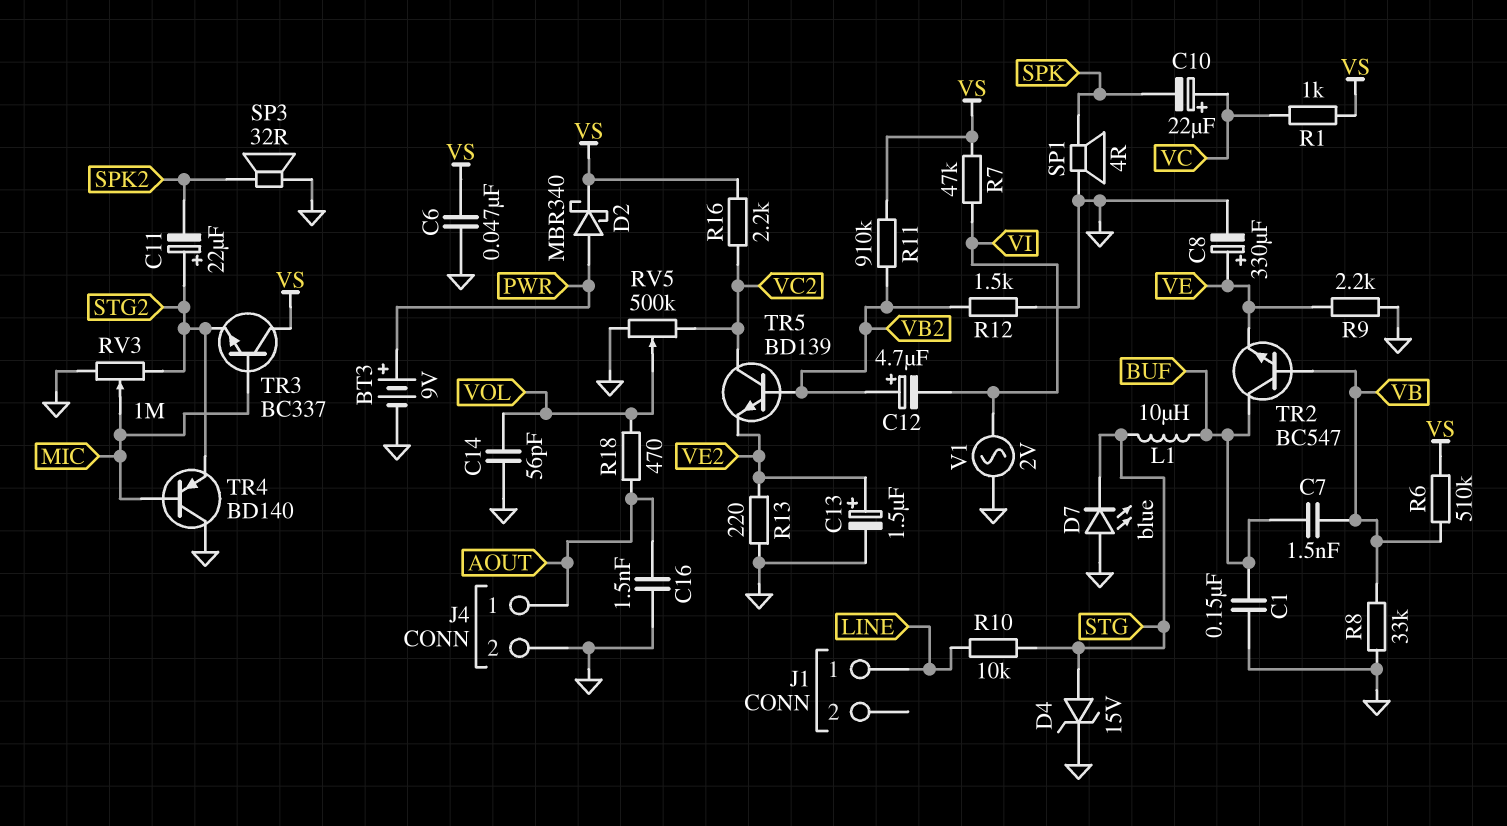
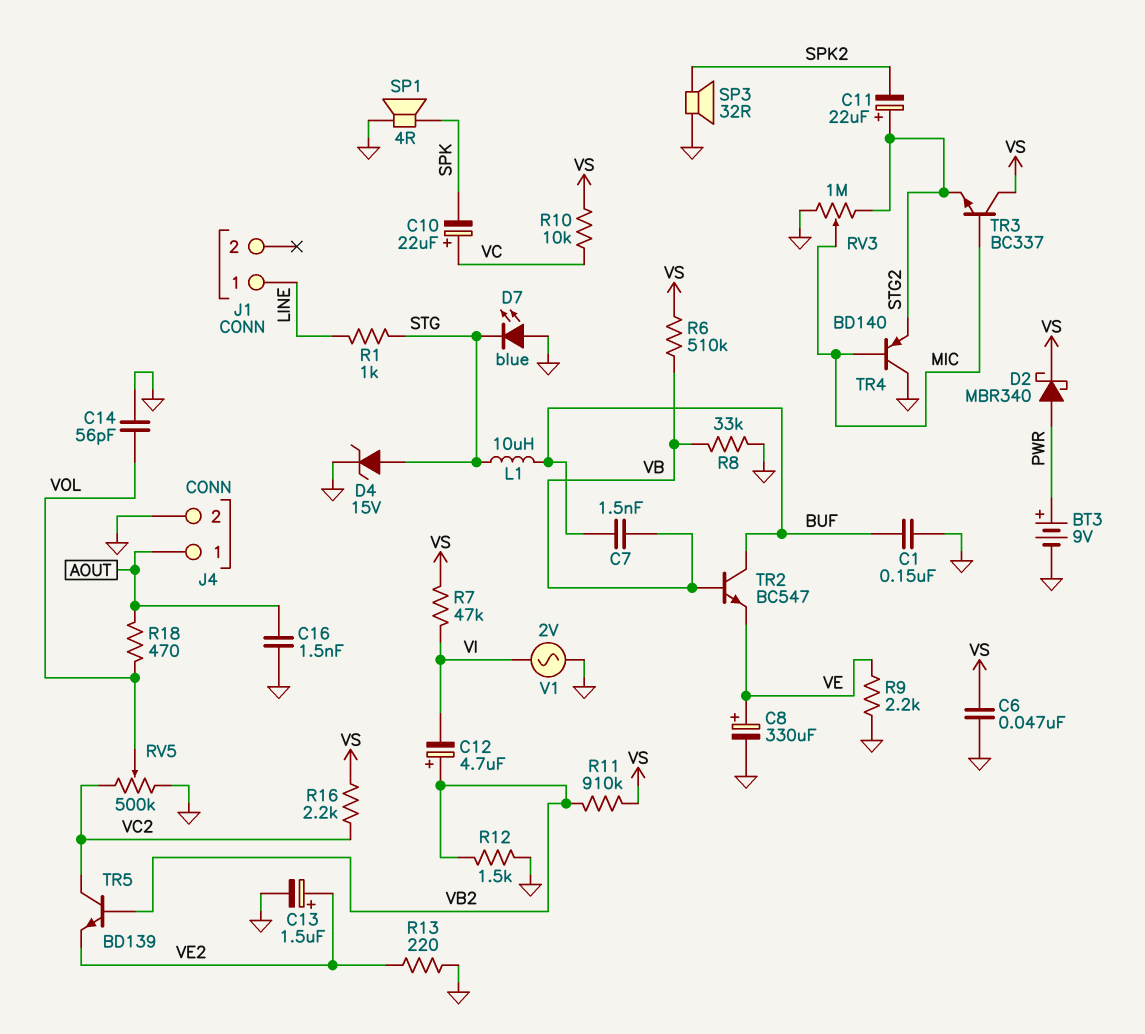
R1: 1k (VC, VS) -> 1k (LINE, STG)
R10: 10k (LINE, STG) -> 10k (VC, VS)

